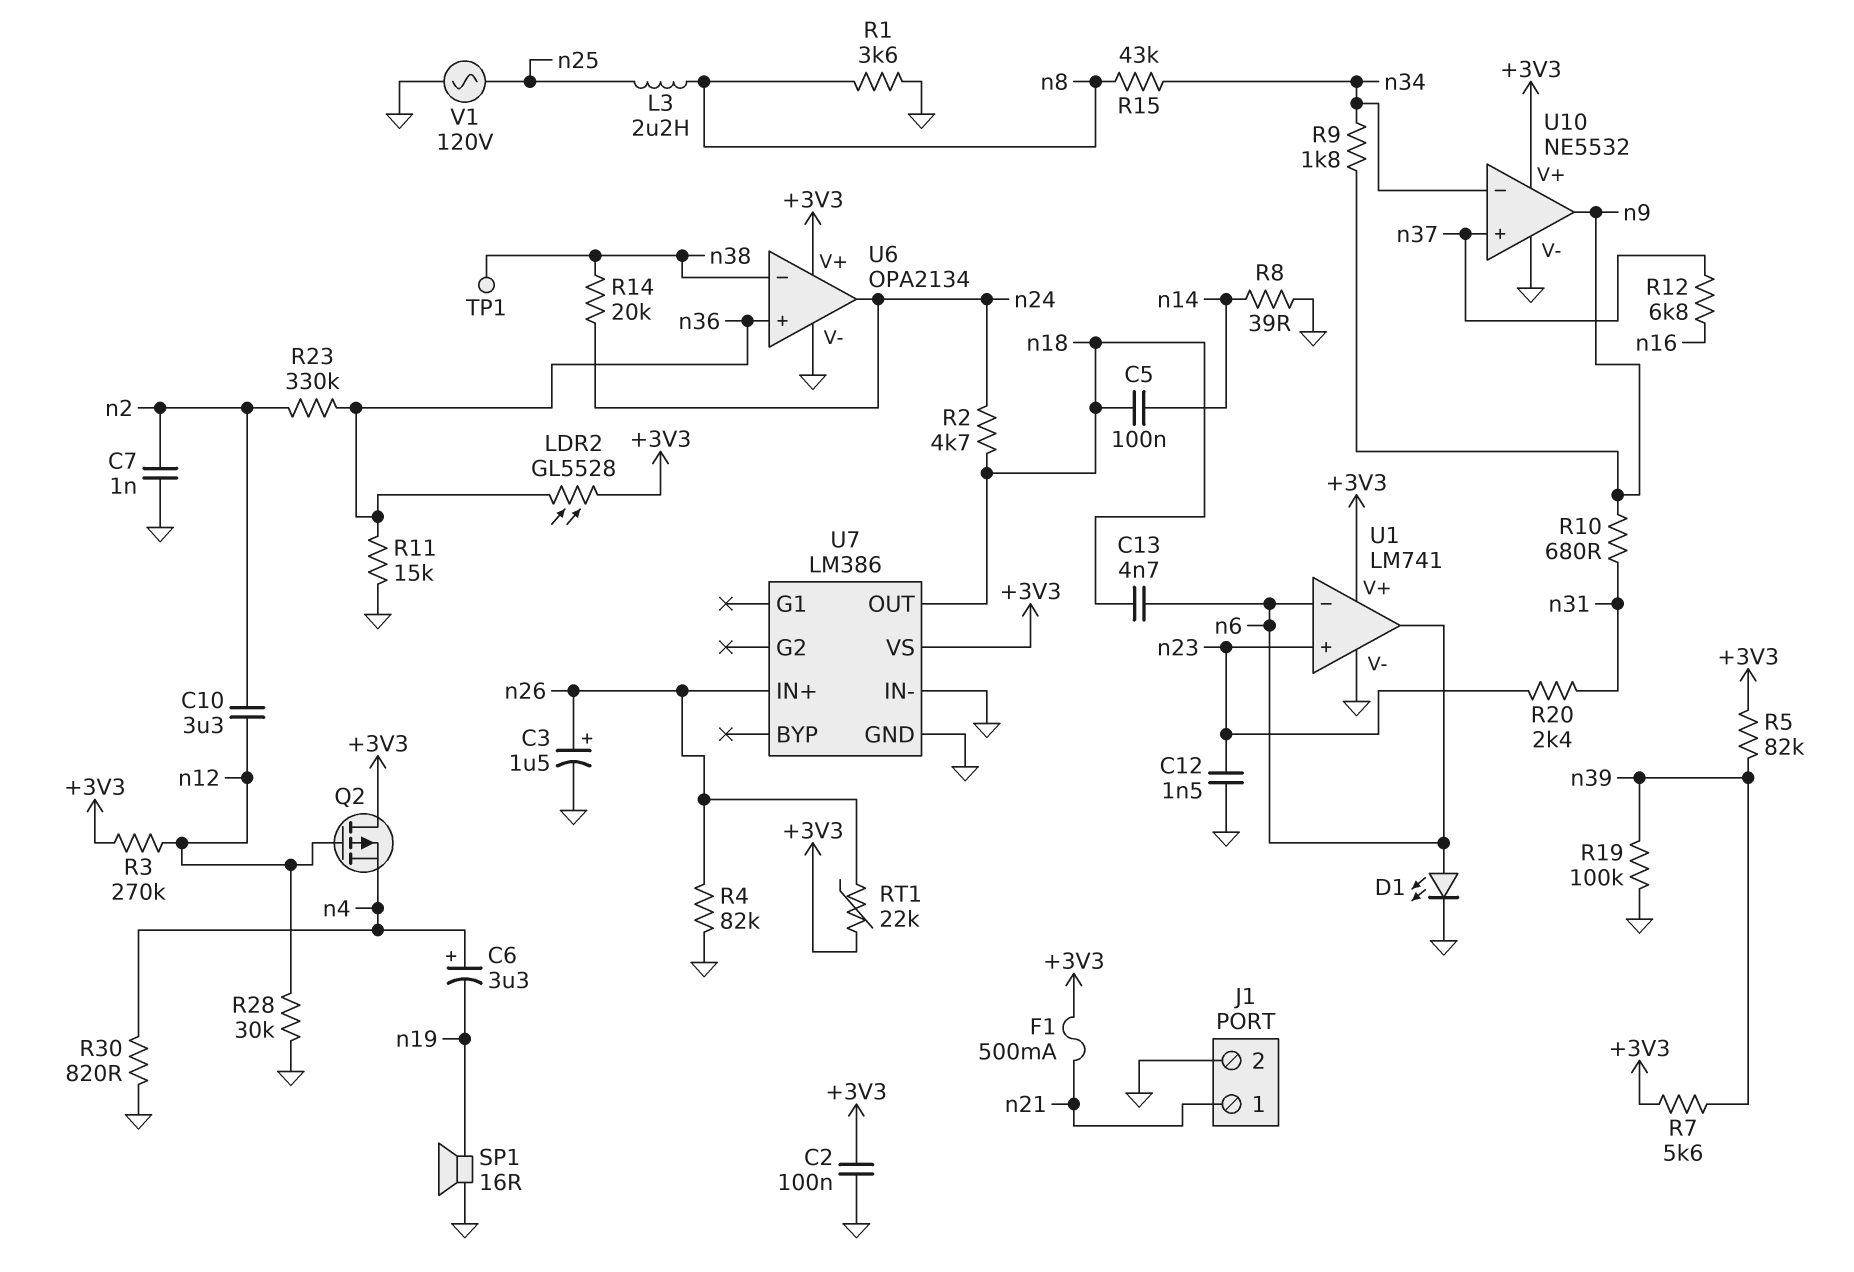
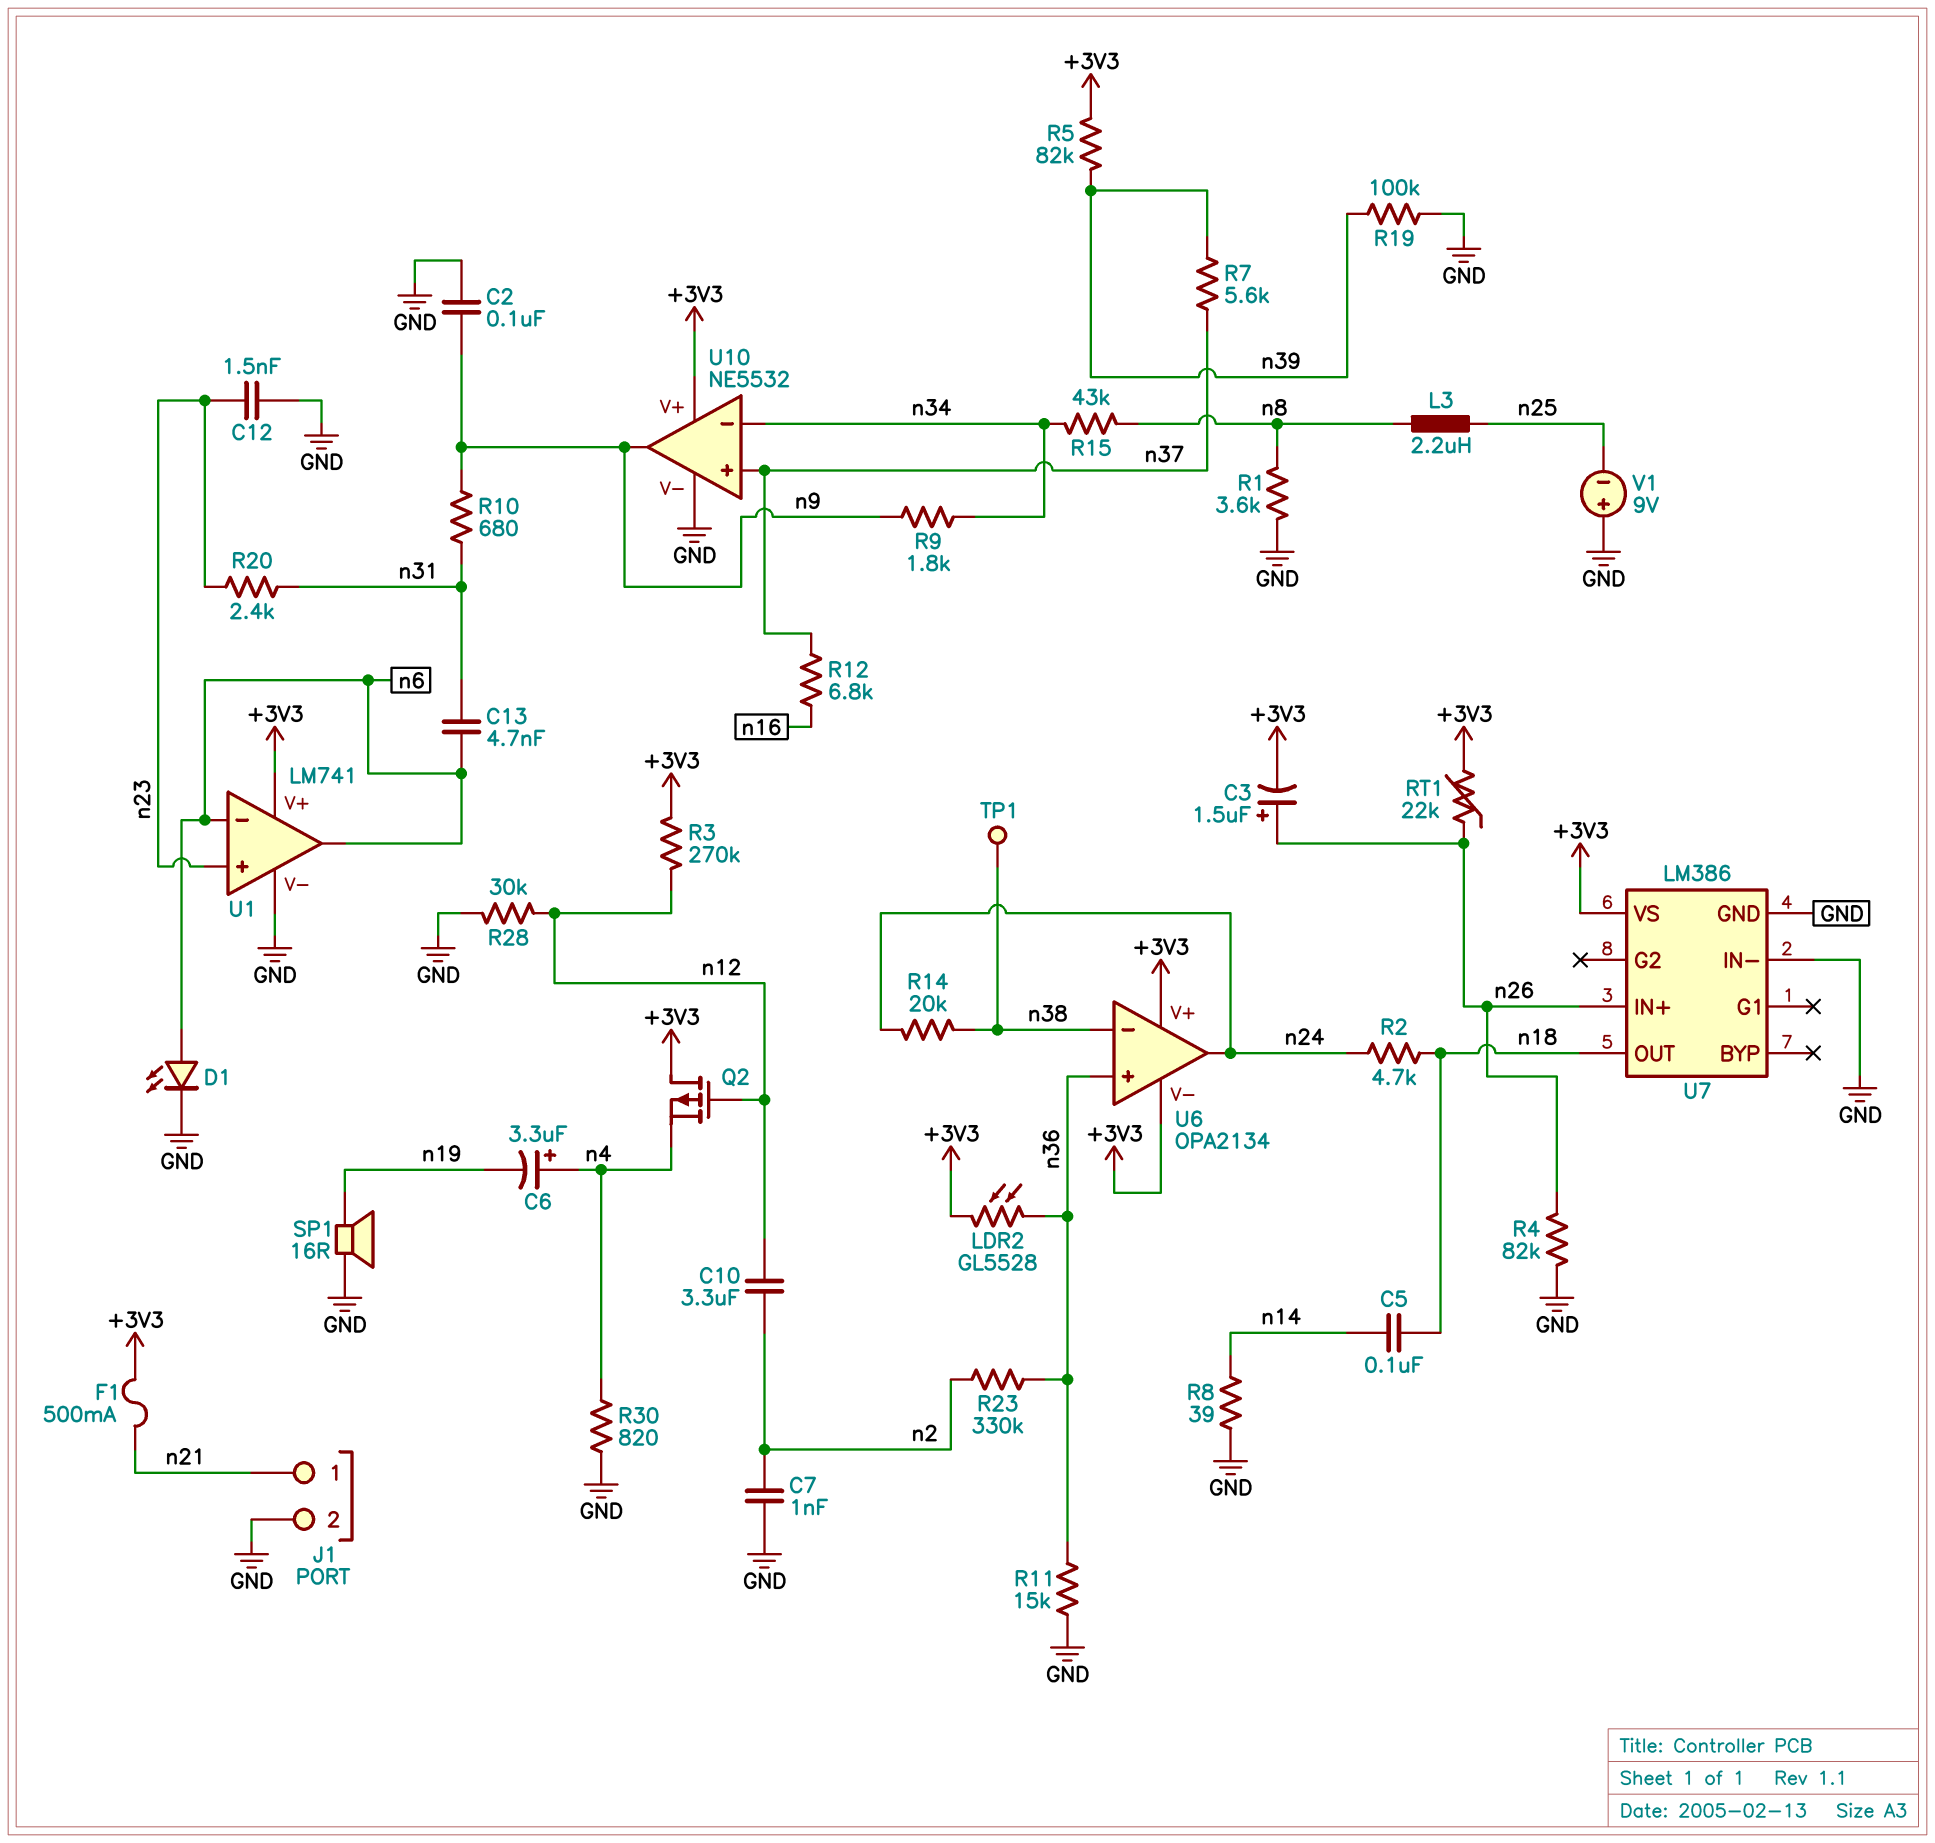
C2: 100nF (+3V3, GND) -> 100nF (GND, n9)
C3: 1.5uF (plus n26, minus GND) -> 1.5uF (plus n26, minus +3V3)
C13: 4.7nF (n6, n18) -> 4.7nF (n6, n31)
R7: 5.6k (+3V3, n39) -> 5.6k (n37, n39)
U6 pin V-: GND -> +3V3
V1: AC 120V (GND, n25) -> 9V (plus GND, minus n25)

